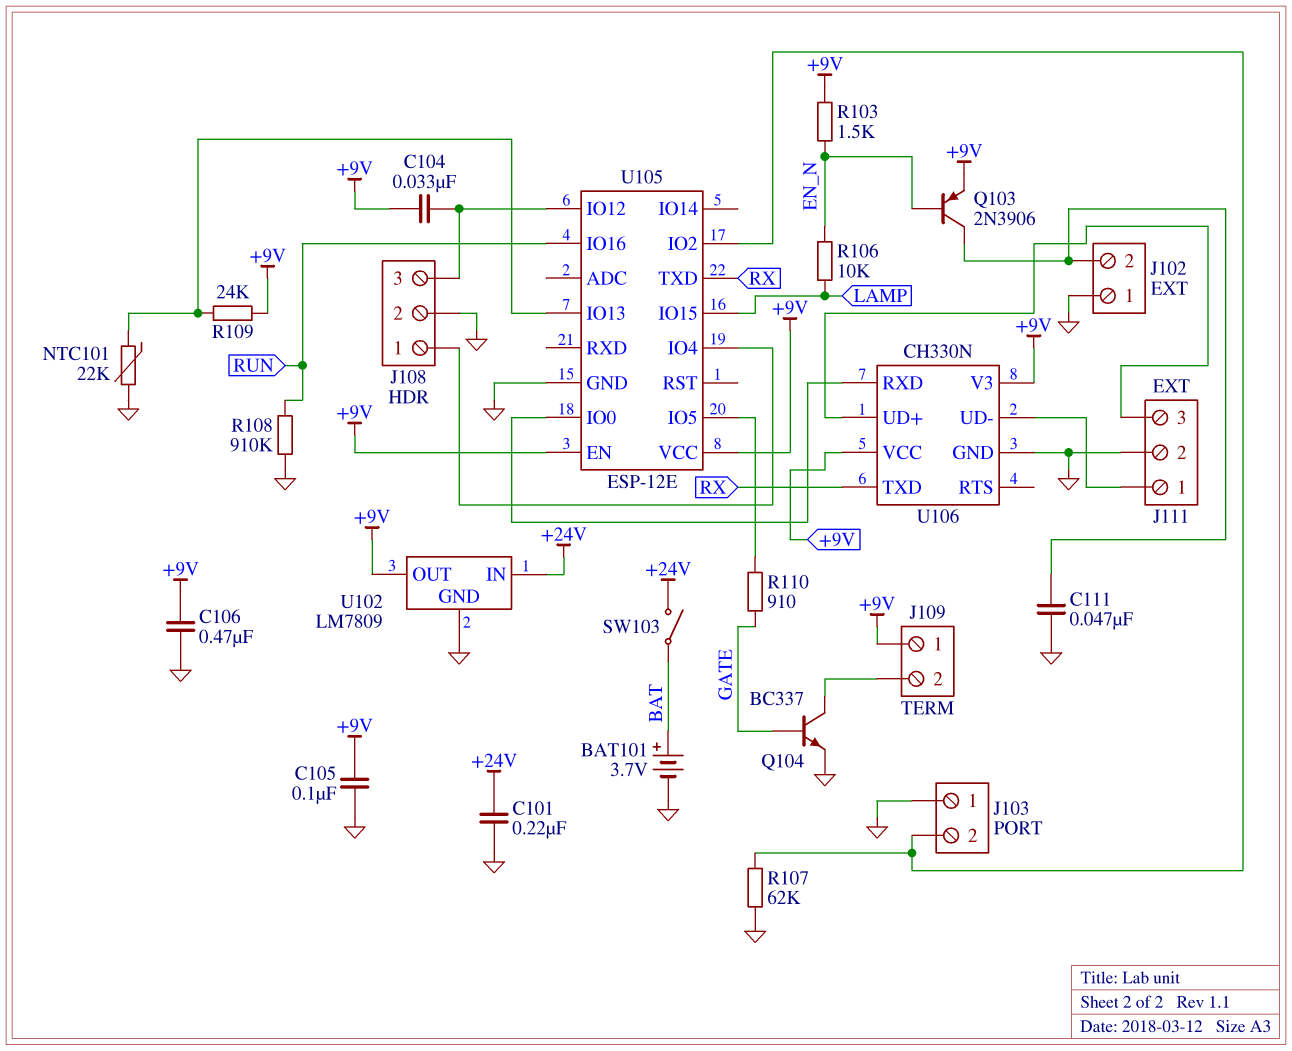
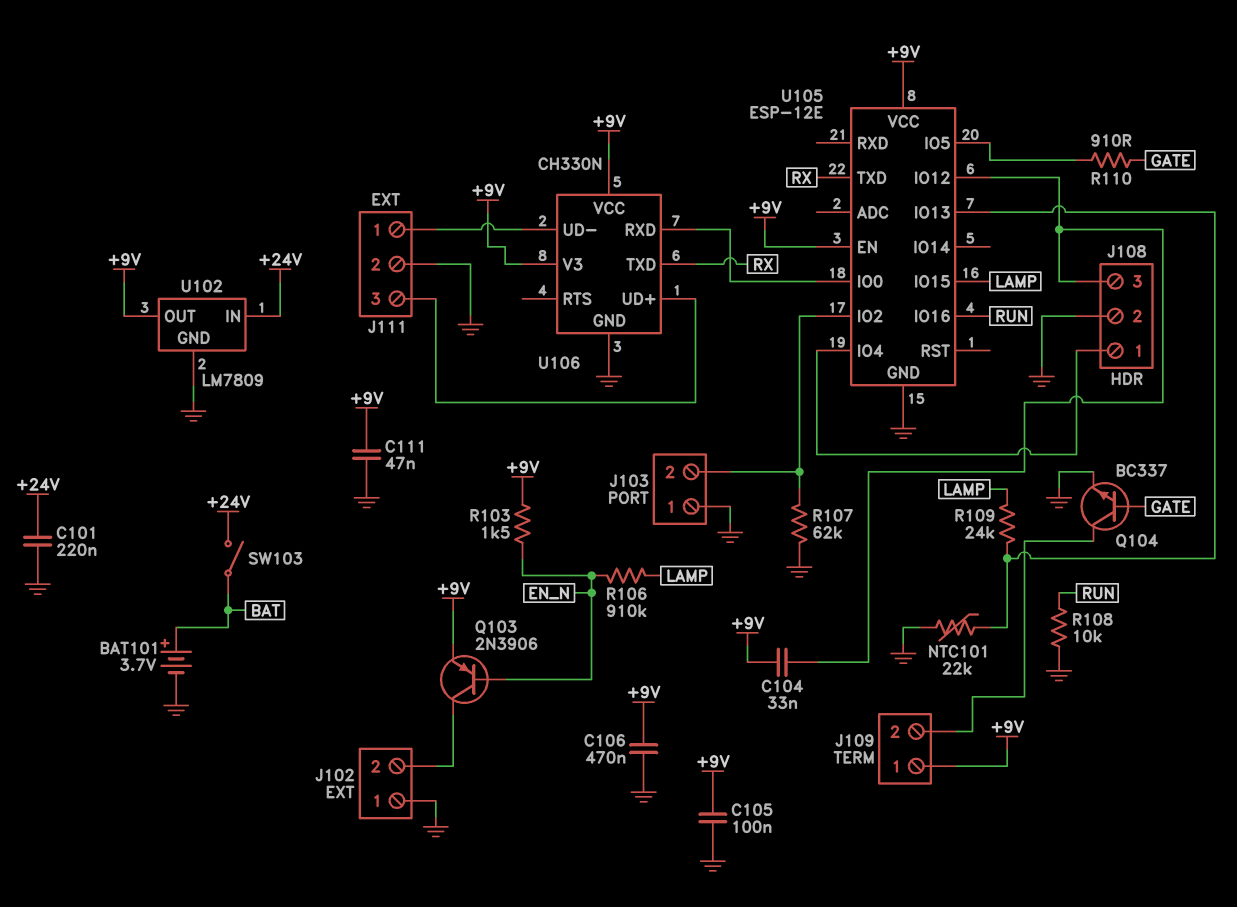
C111: 47nF (GND, J102/2) -> 47nF (+9V, GND)
R106: 10k (EN_N, LAMP) -> 910k (EN_N, LAMP)
R108: 910k (GND, RUN) -> 10k (GND, RUN)
R109: 24k (+9V, U105/IO13) -> 24k (LAMP, U105/IO13)

